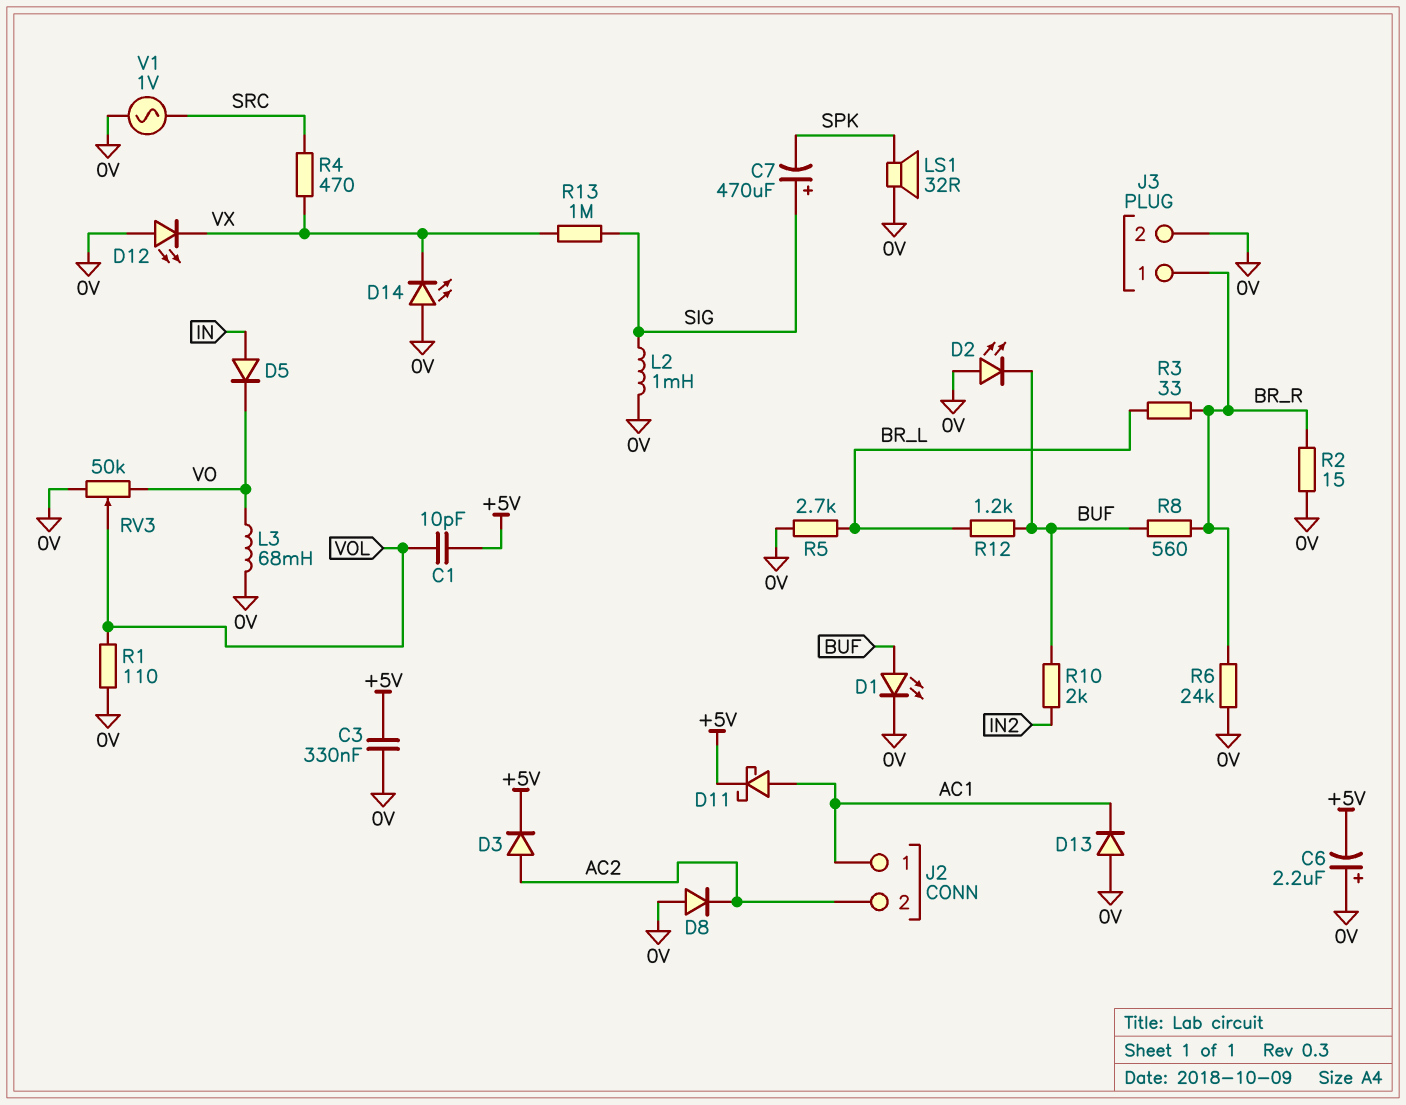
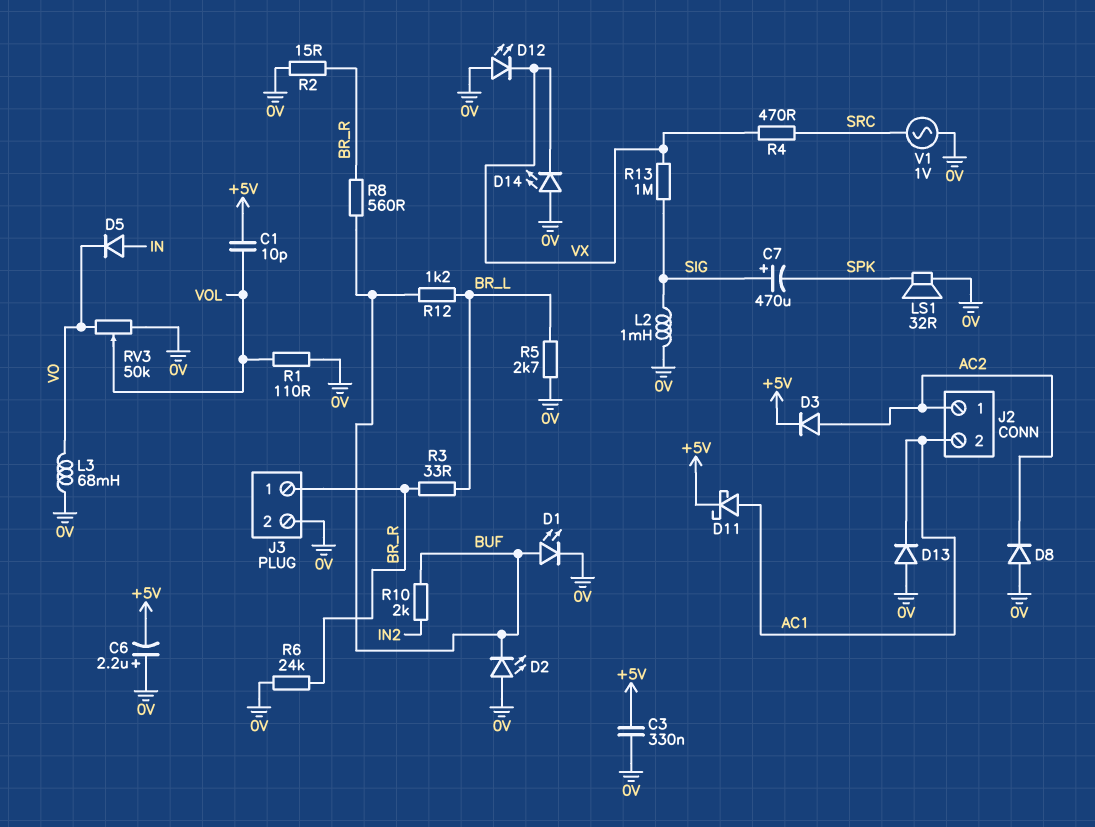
J2 pin 1: AC1 -> AC2
J2 pin 2: AC2 -> AC1

